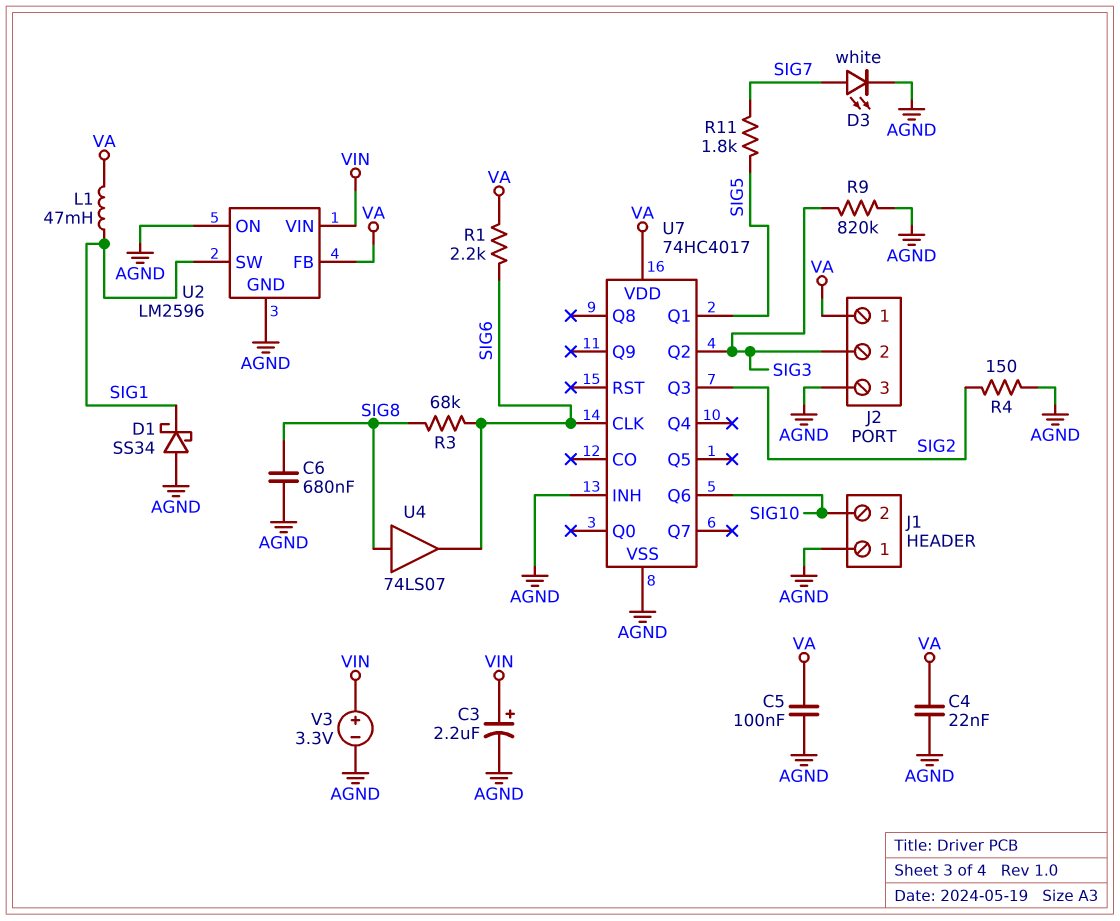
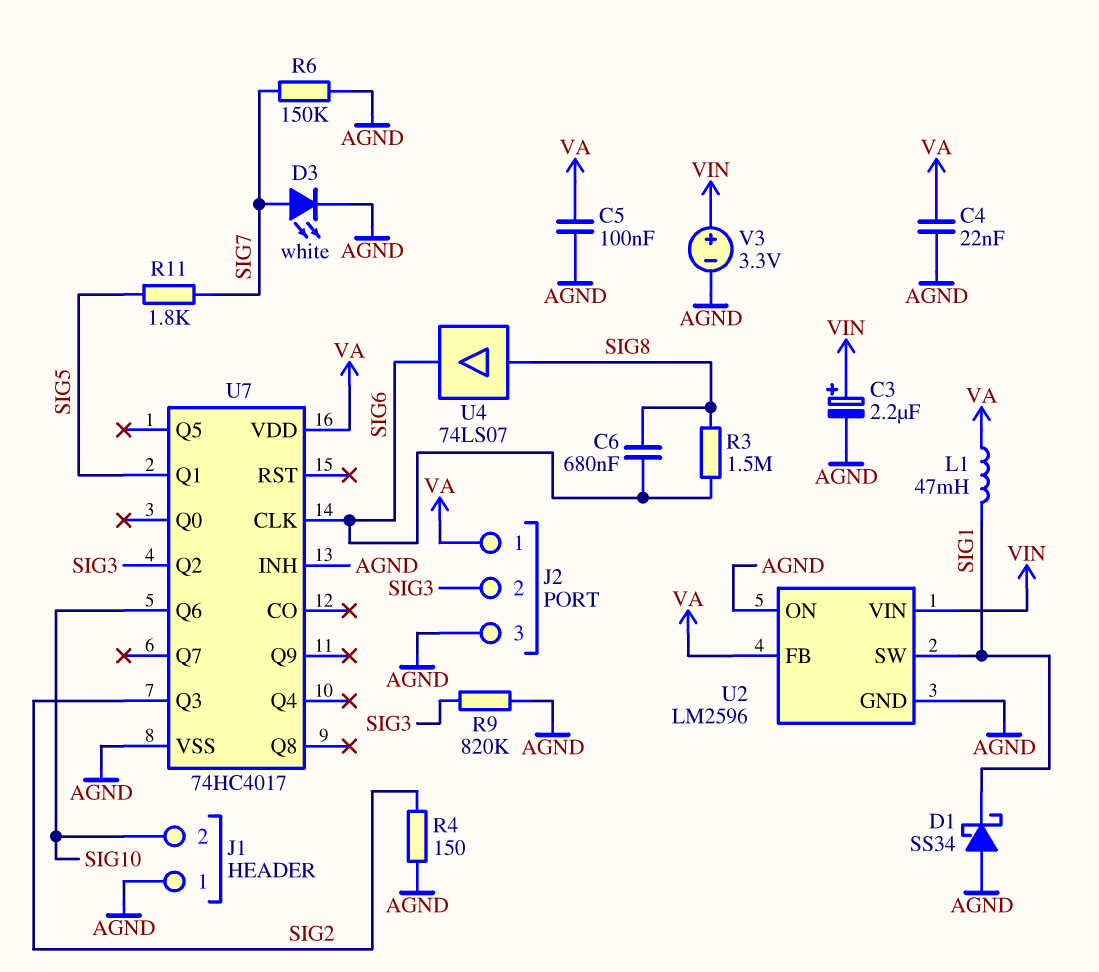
C6: 680nF (AGND, SIG8) -> 680nF (SIG6, SIG8)
R1: 2.2k (SIG6, VA) -> none
R3: 68k (SIG6, SIG8) -> 1.5M (SIG6, SIG8)
R6: none -> 150k (AGND, SIG7)

